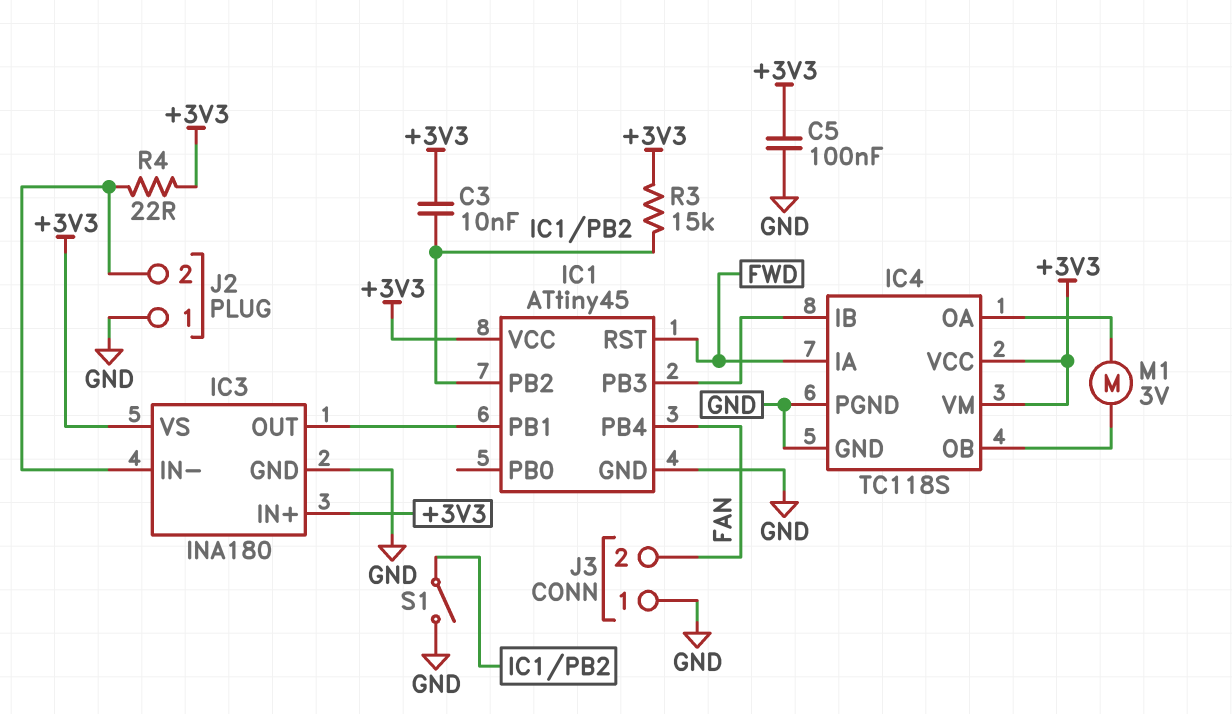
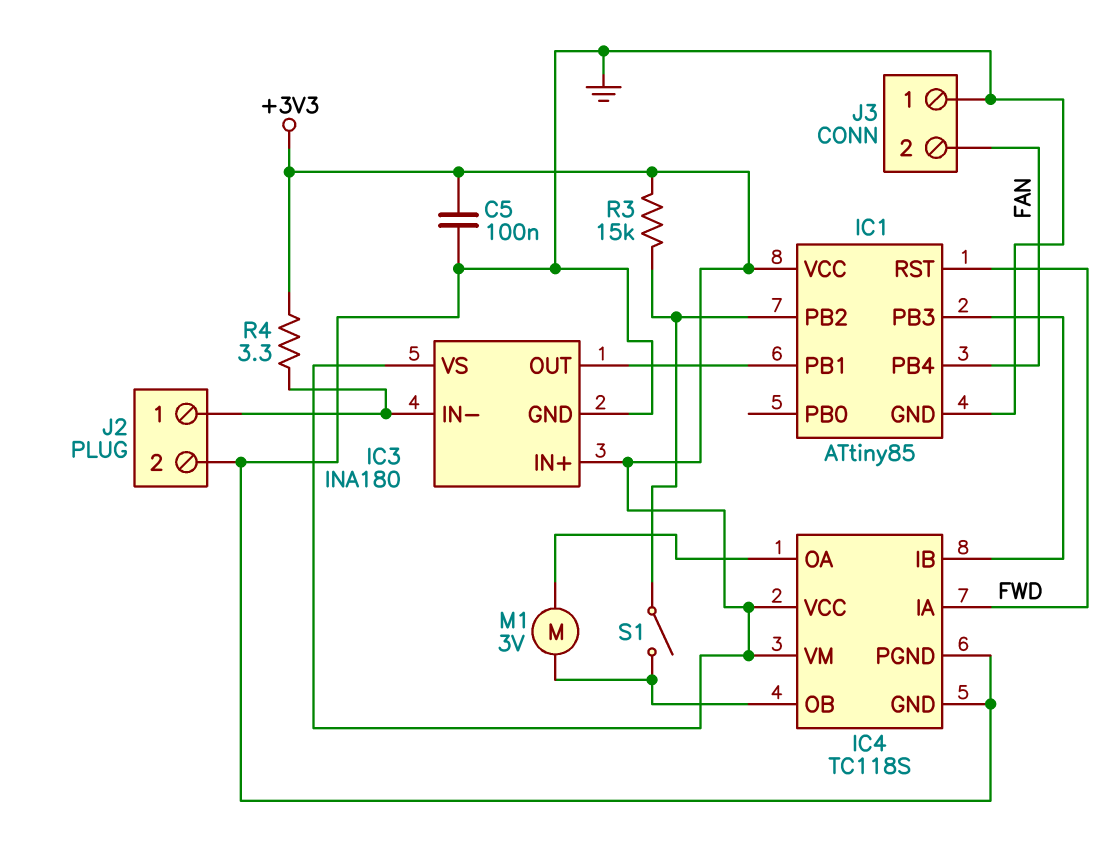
C3: 10nF (+3V3, IC1/PB2) -> none
IC1: ATtiny45 -> ATtiny85
J2 pin 1: GND -> IC3/IN-
J2 pin 2: IC3/IN- -> GND
R4: 22 (+3V3, IC3/IN-) -> 3.3 (+3V3, IC3/IN-)
S1: switch (GND, IC1/PB2) -> switch (IC1/PB2, IC4/OB)

